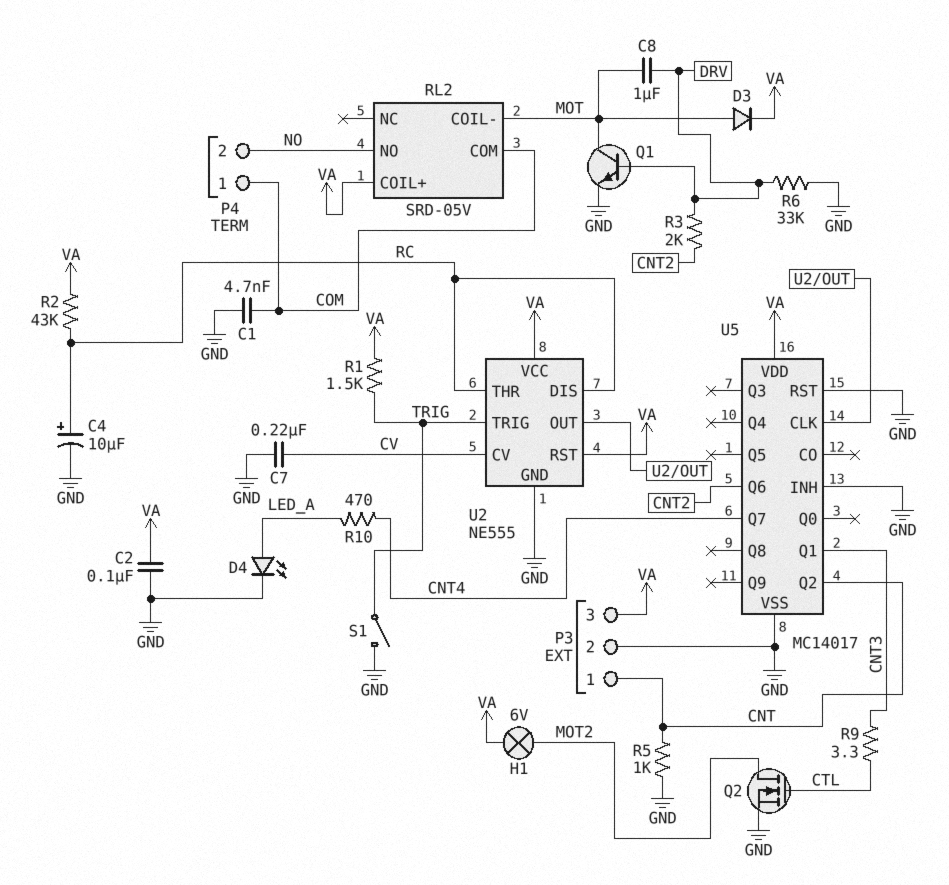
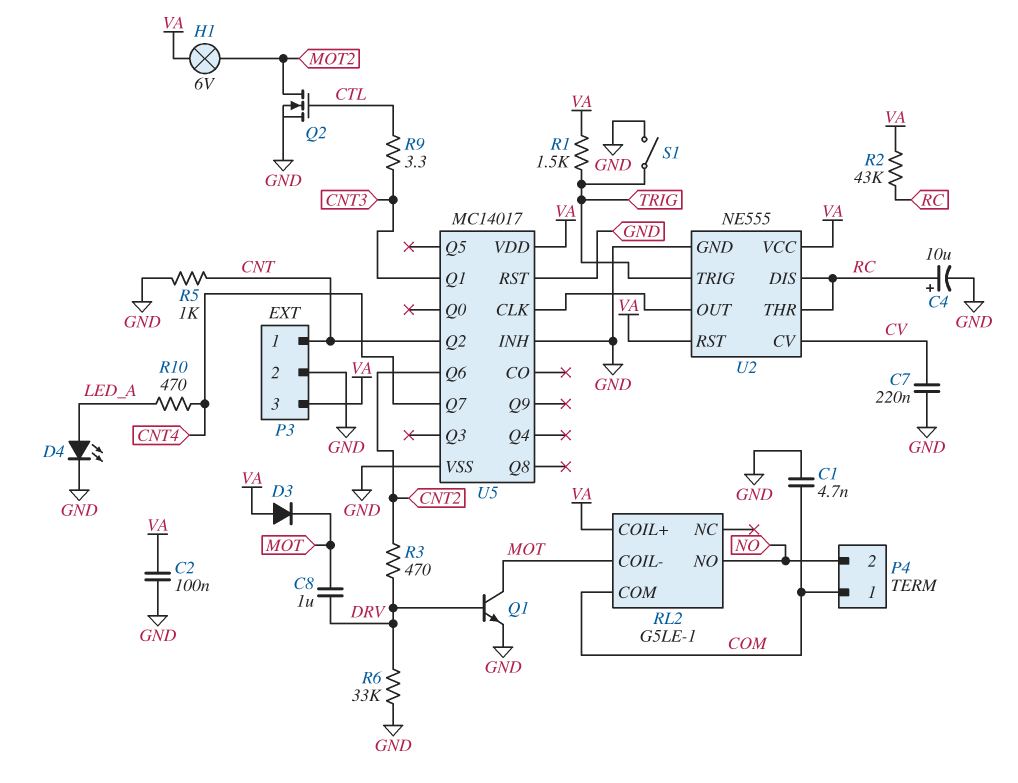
D3: diode (A MOT, K VA) -> diode (A VA, K MOT)
R3: 2k (CNT2, DRV) -> 470 (CNT2, DRV)
RL2: SRD-05V -> G5LE-1

